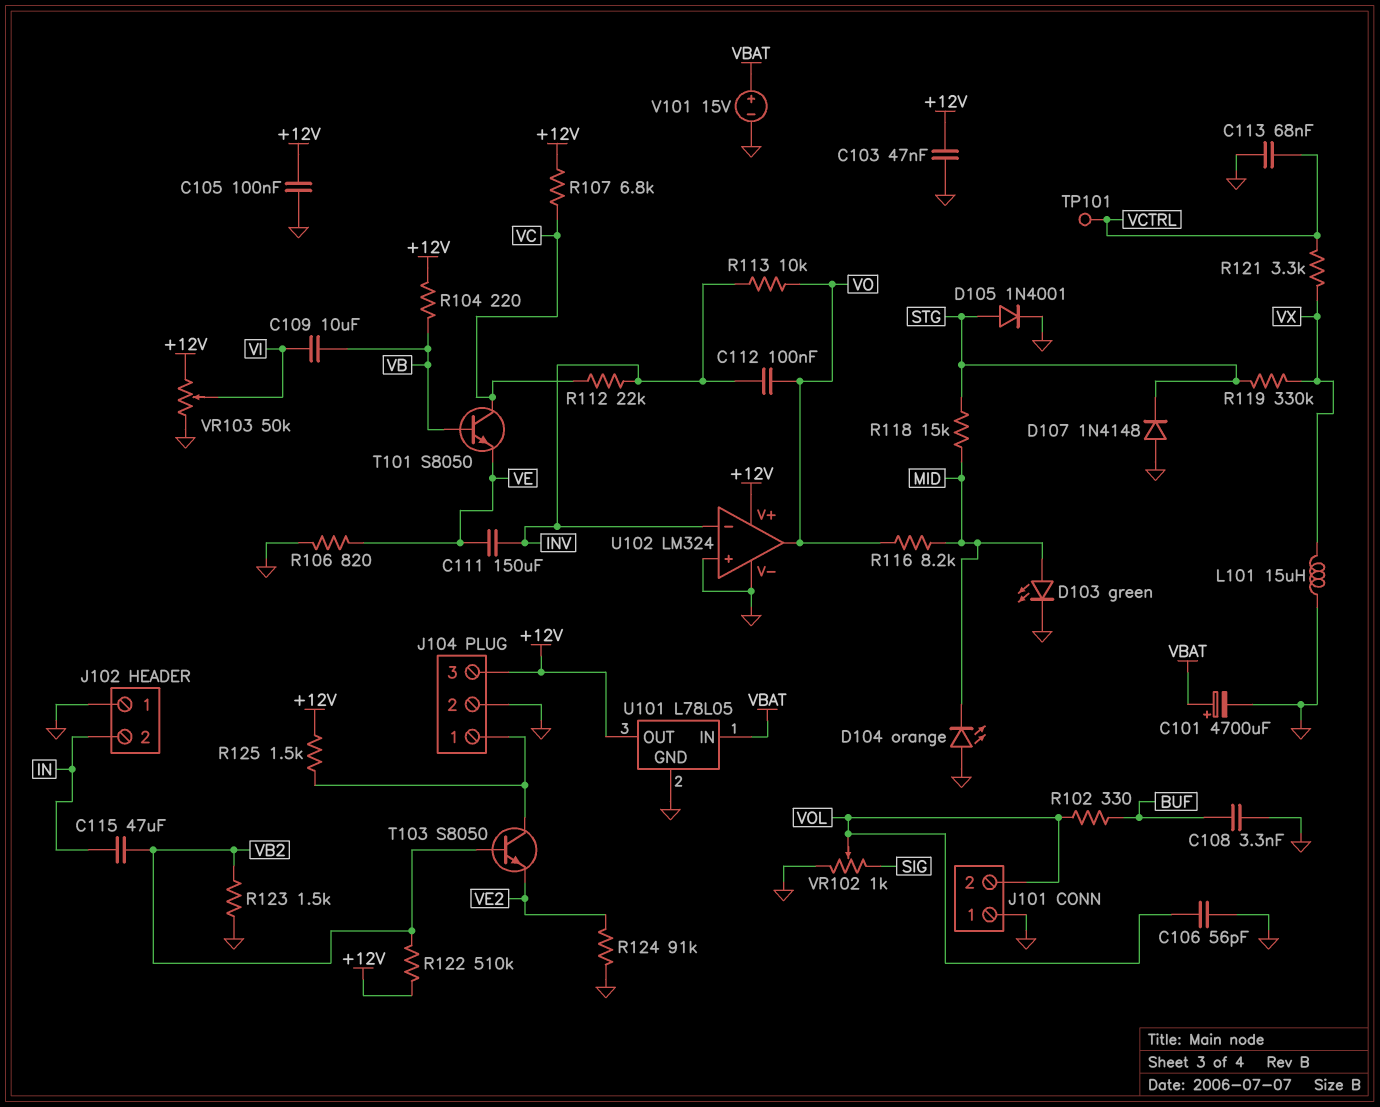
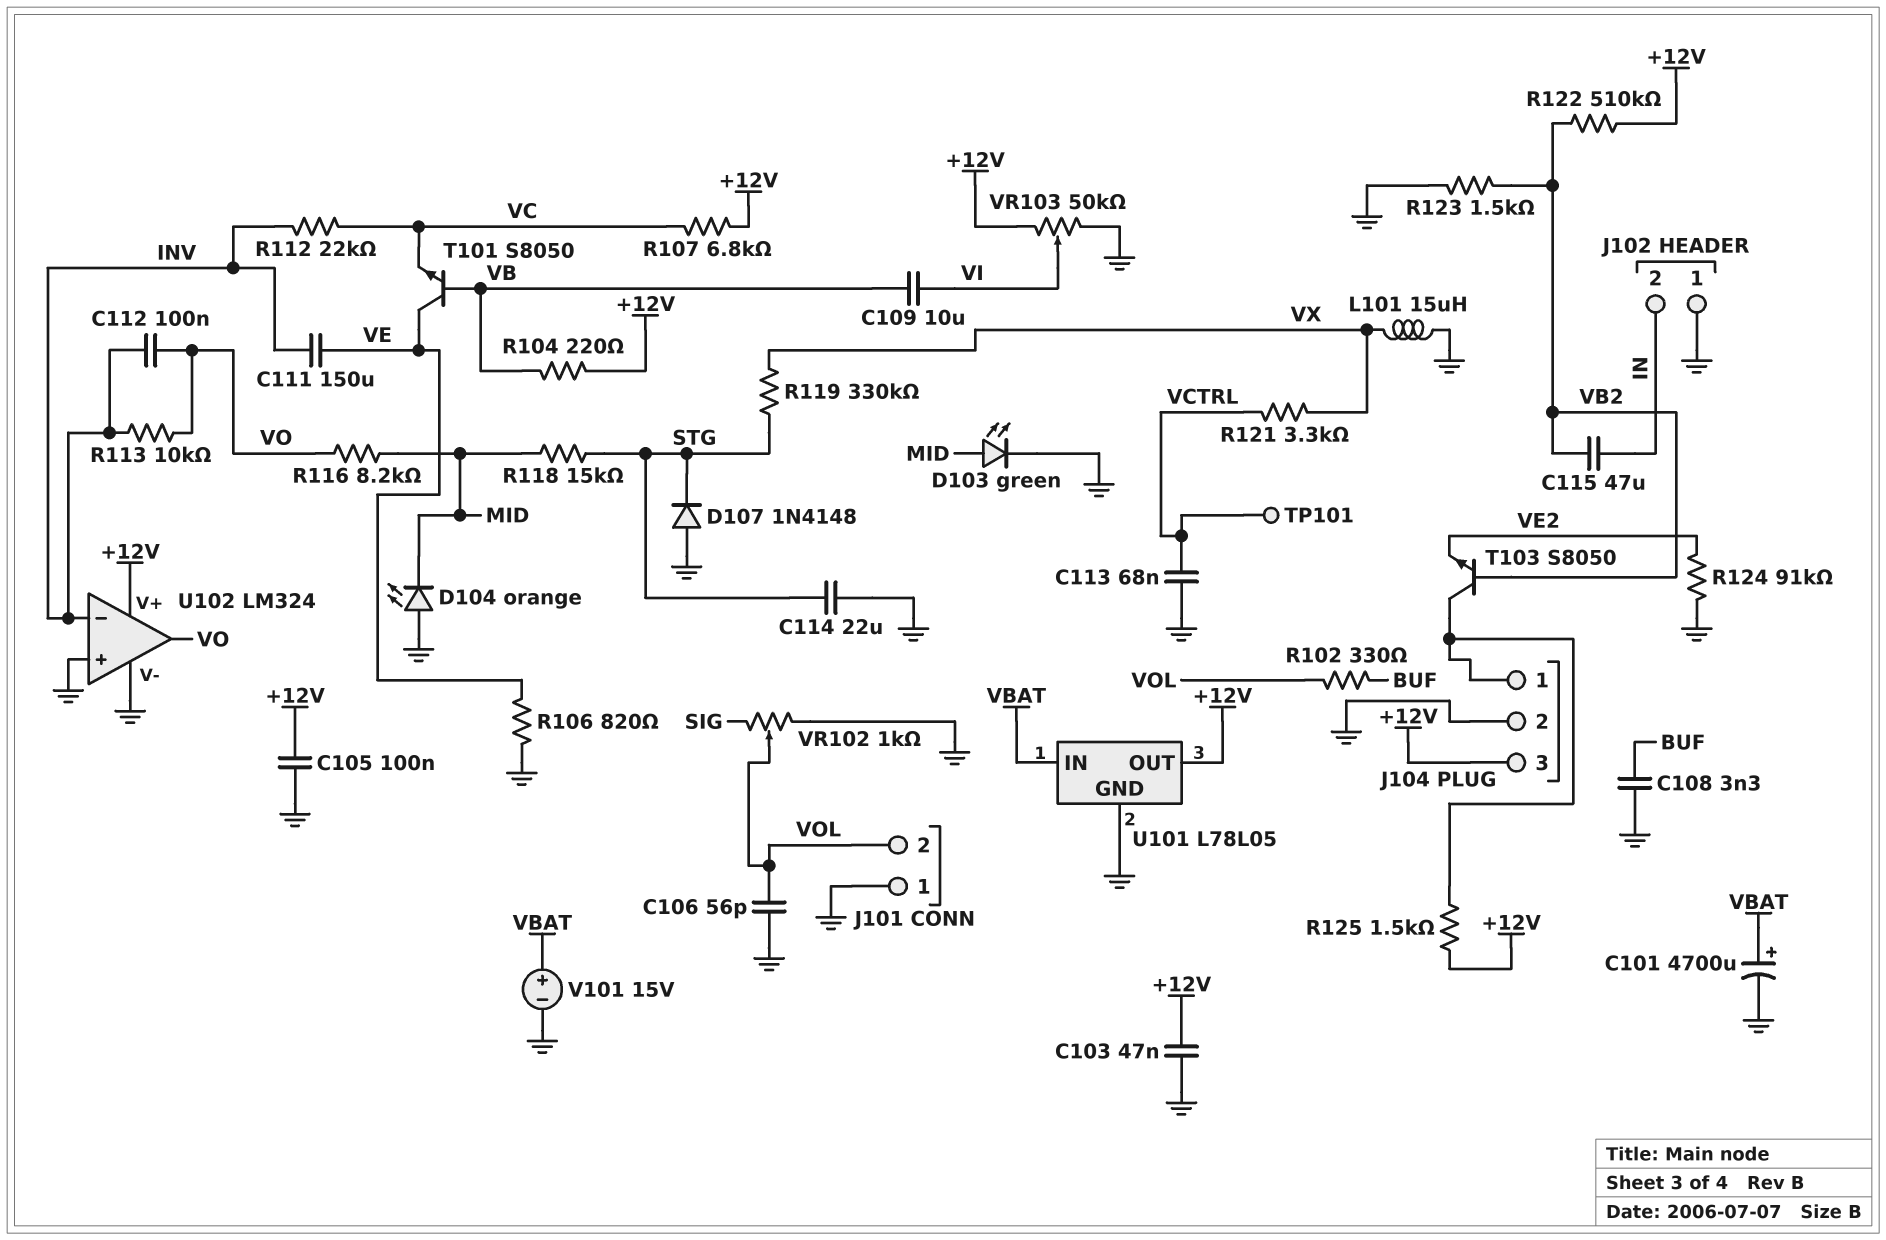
C114: none -> 22uF (GND, STG)
D105: diode 1N4001 (A STG, K GND) -> none
T101: NPN S8050 (B VB, C VC, E VE) -> NPN S8050 (B VB, C VE, E VC)

